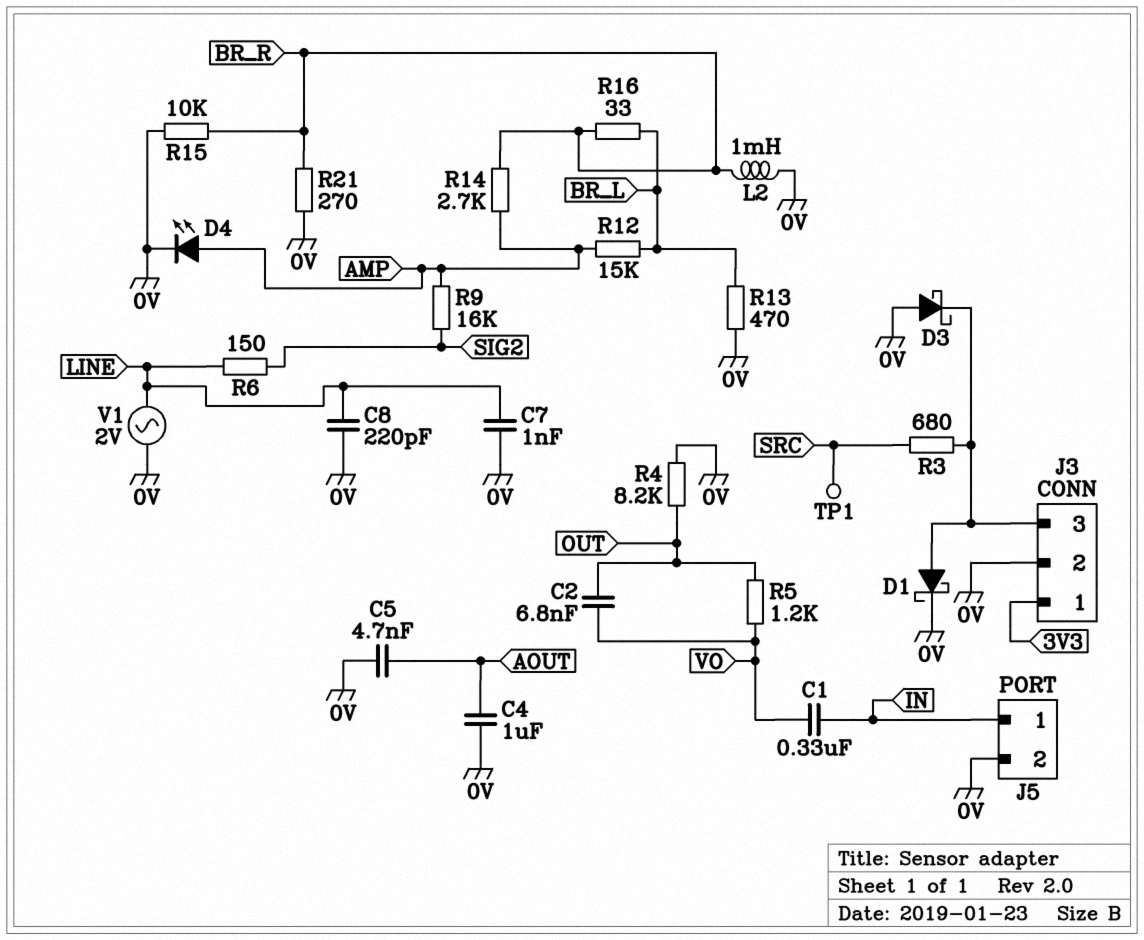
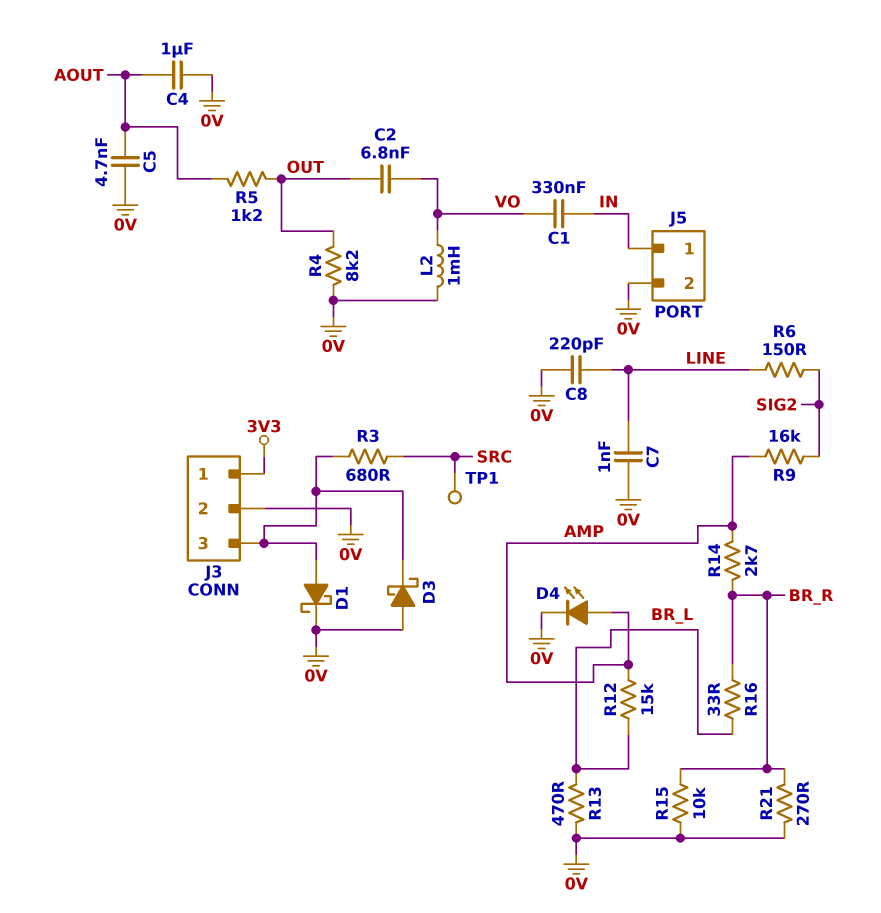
L2: 1mH (0V, BR_R) -> 1mH (0V, VO)
R5: 1.2k (OUT, VO) -> 1.2k (AOUT, OUT)
V1: AC 2V (0V, LINE) -> none

